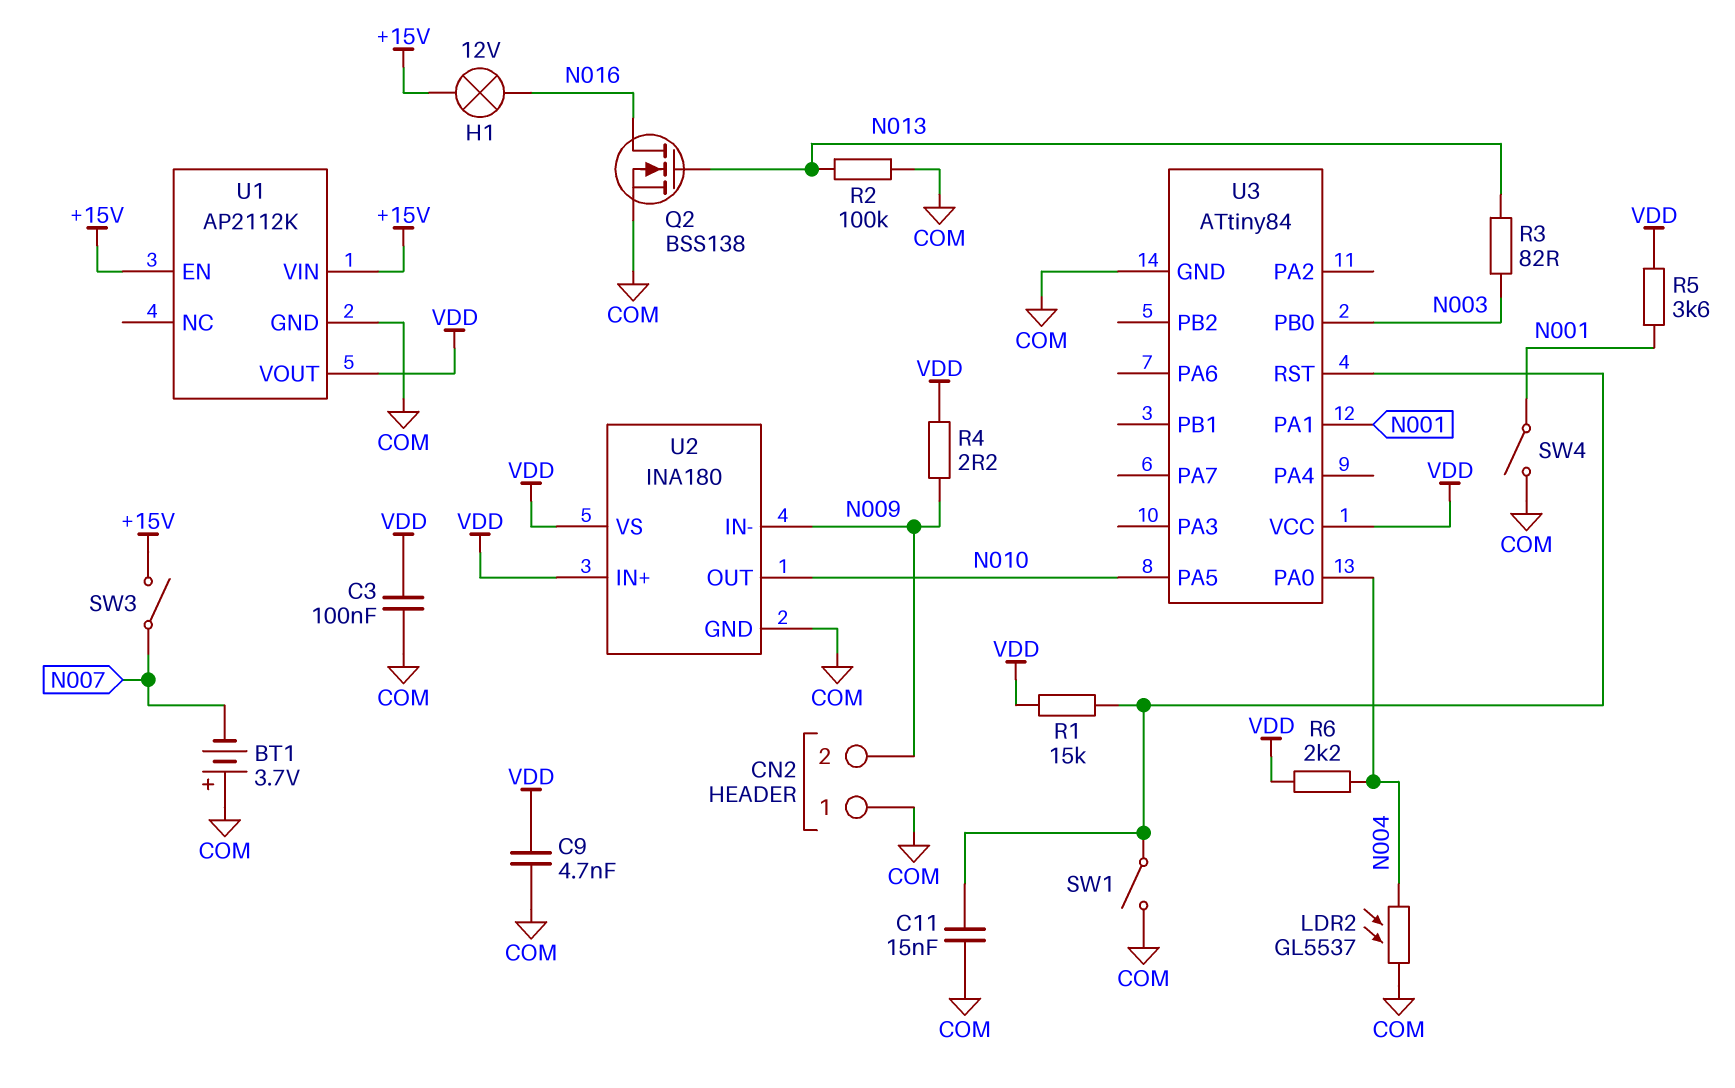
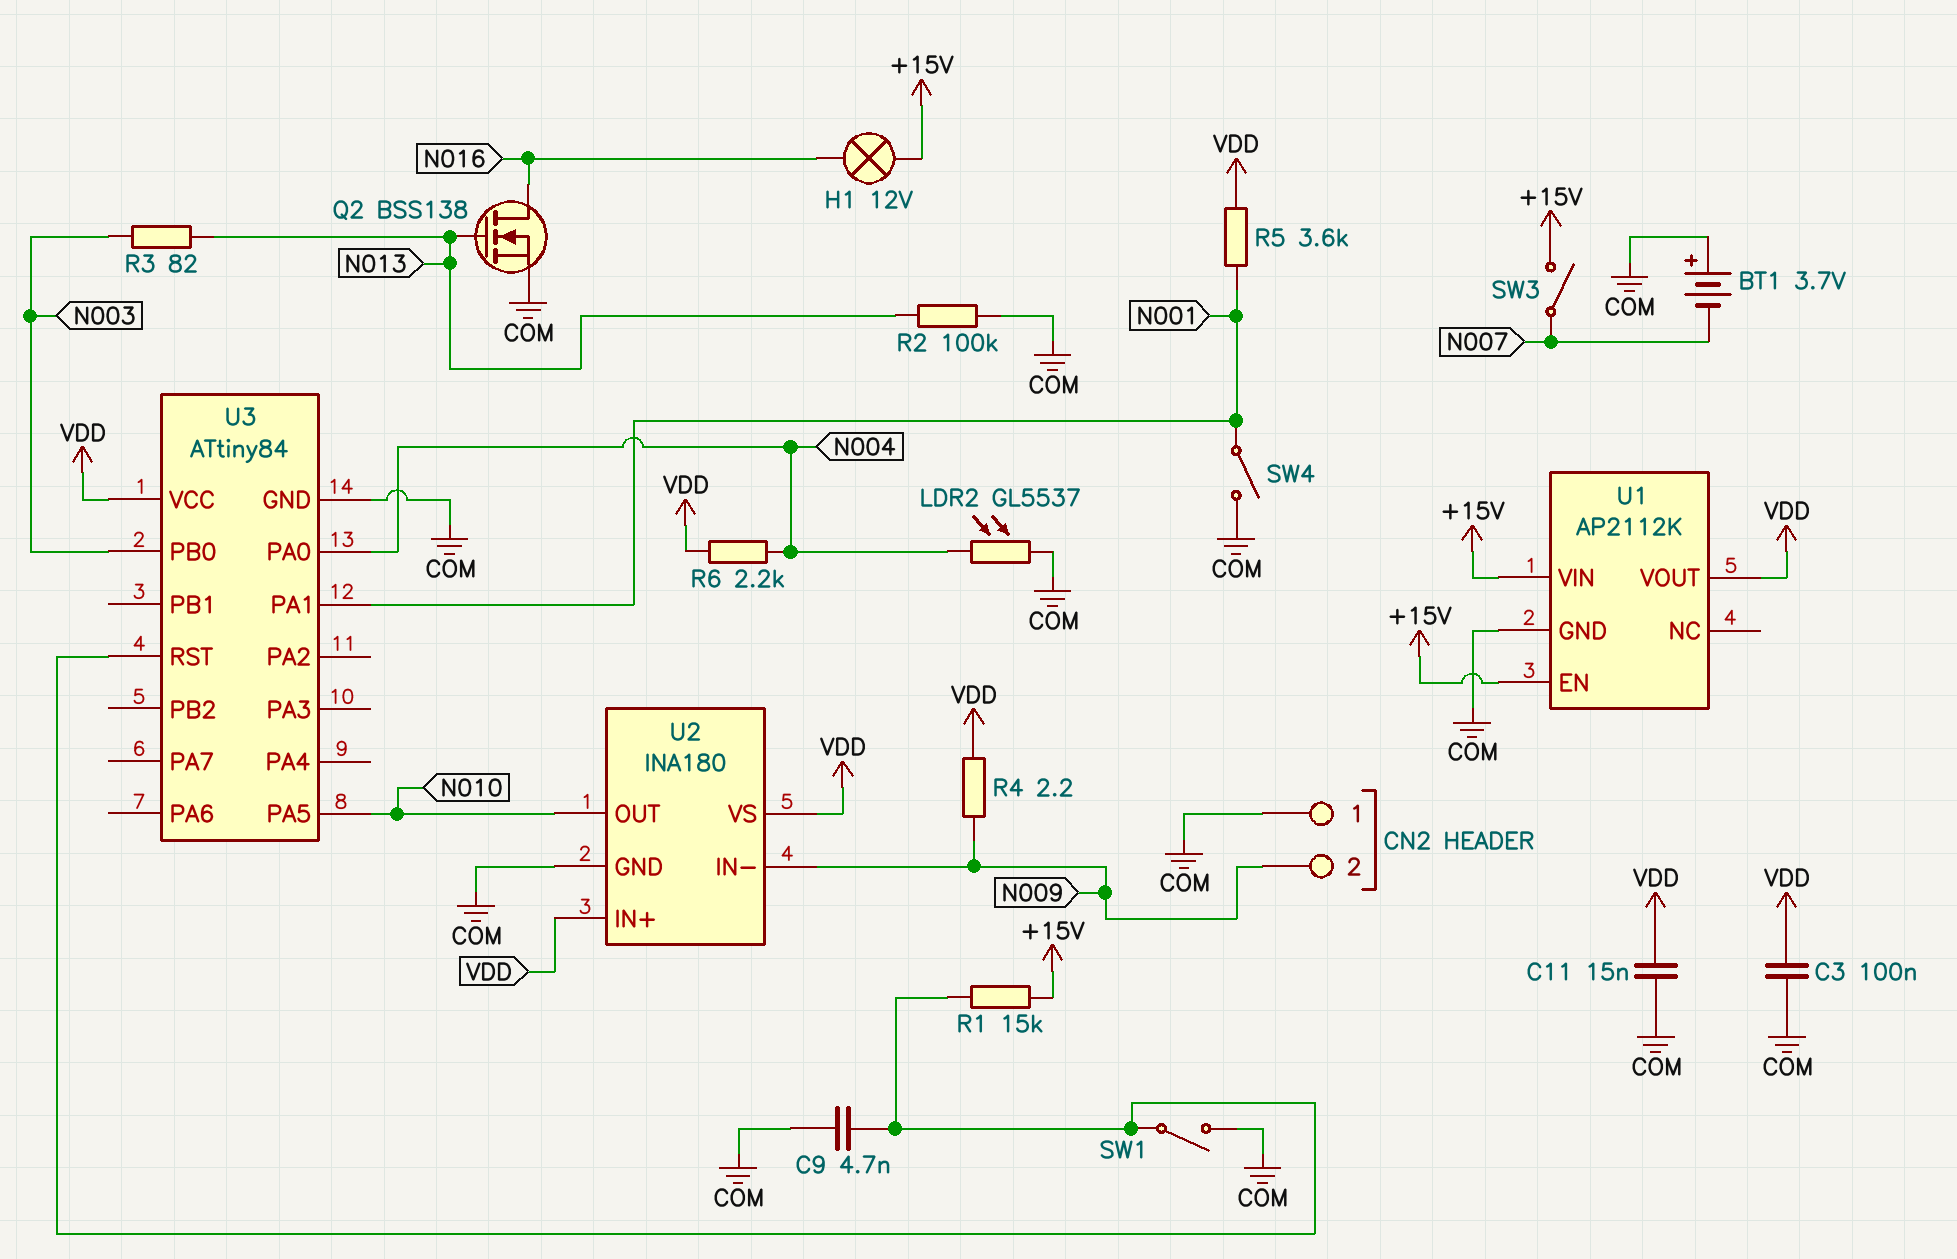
C9: 4.7nF (COM, VDD) -> 4.7nF (COM, U3/RST)
C11: 15nF (COM, U3/RST) -> 15nF (COM, VDD)
R1: 15k (U3/RST, VDD) -> 15k (+15V, U3/RST)

